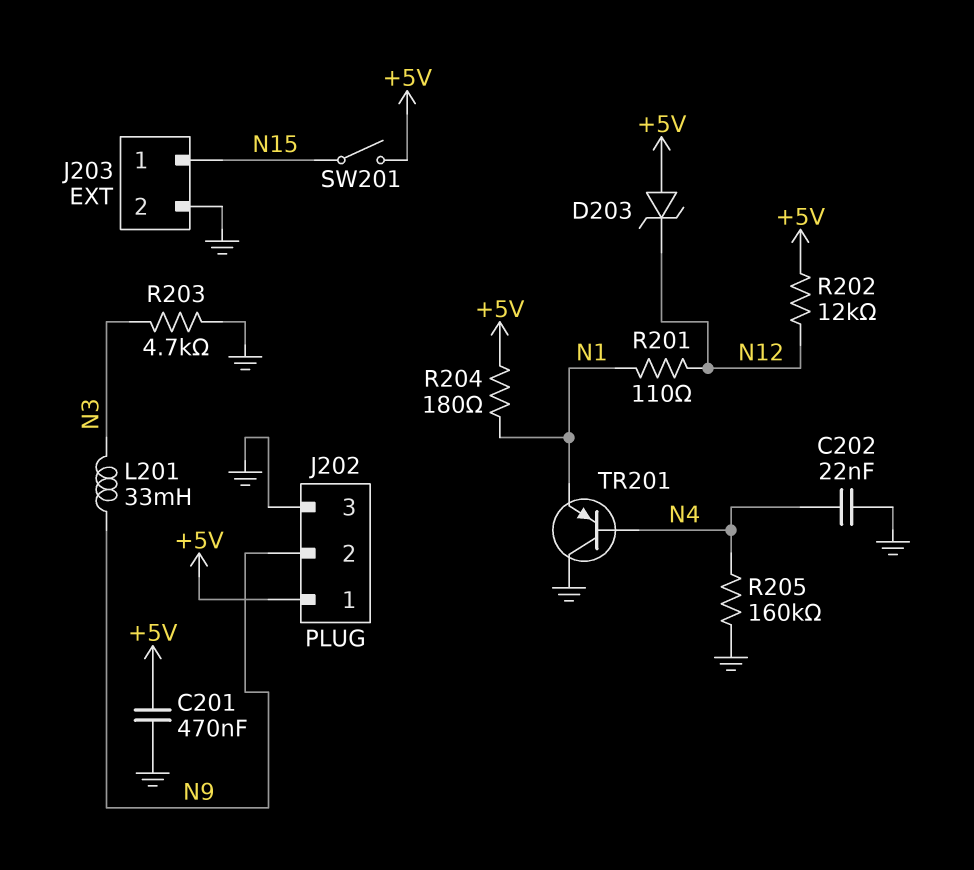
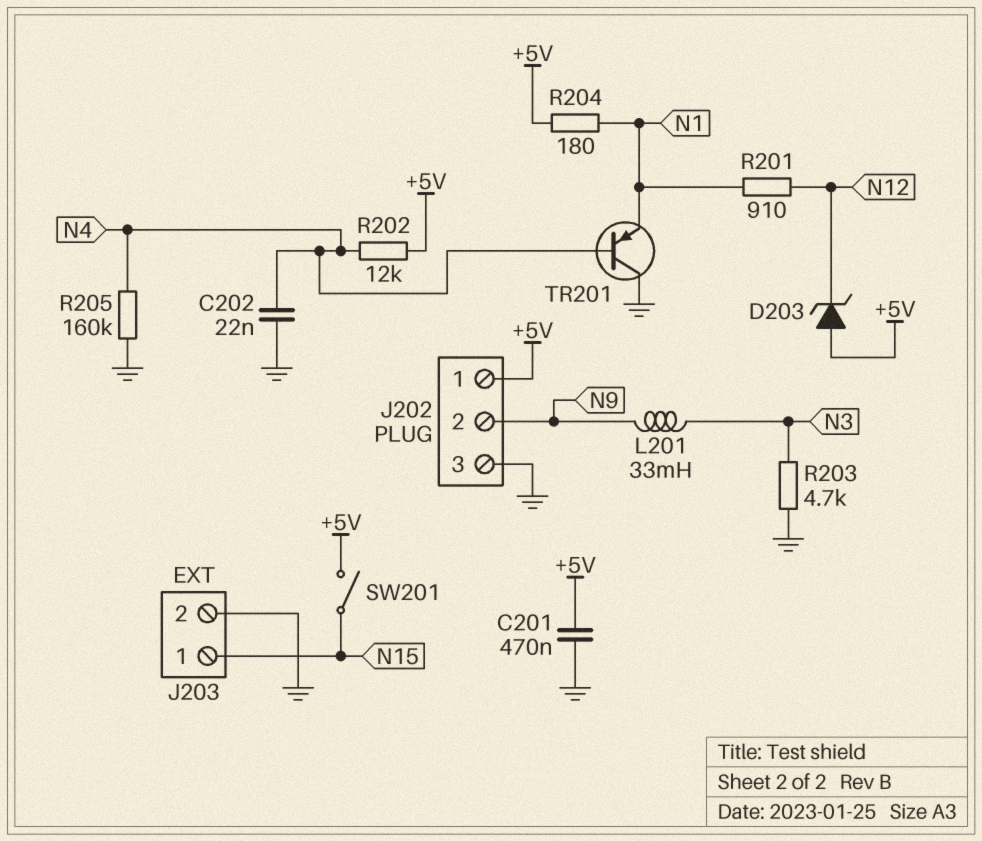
R201: 110 (N1, N12) -> 910 (N1, N12)
R202: 12k (+5V, N12) -> 12k (+5V, N4)

